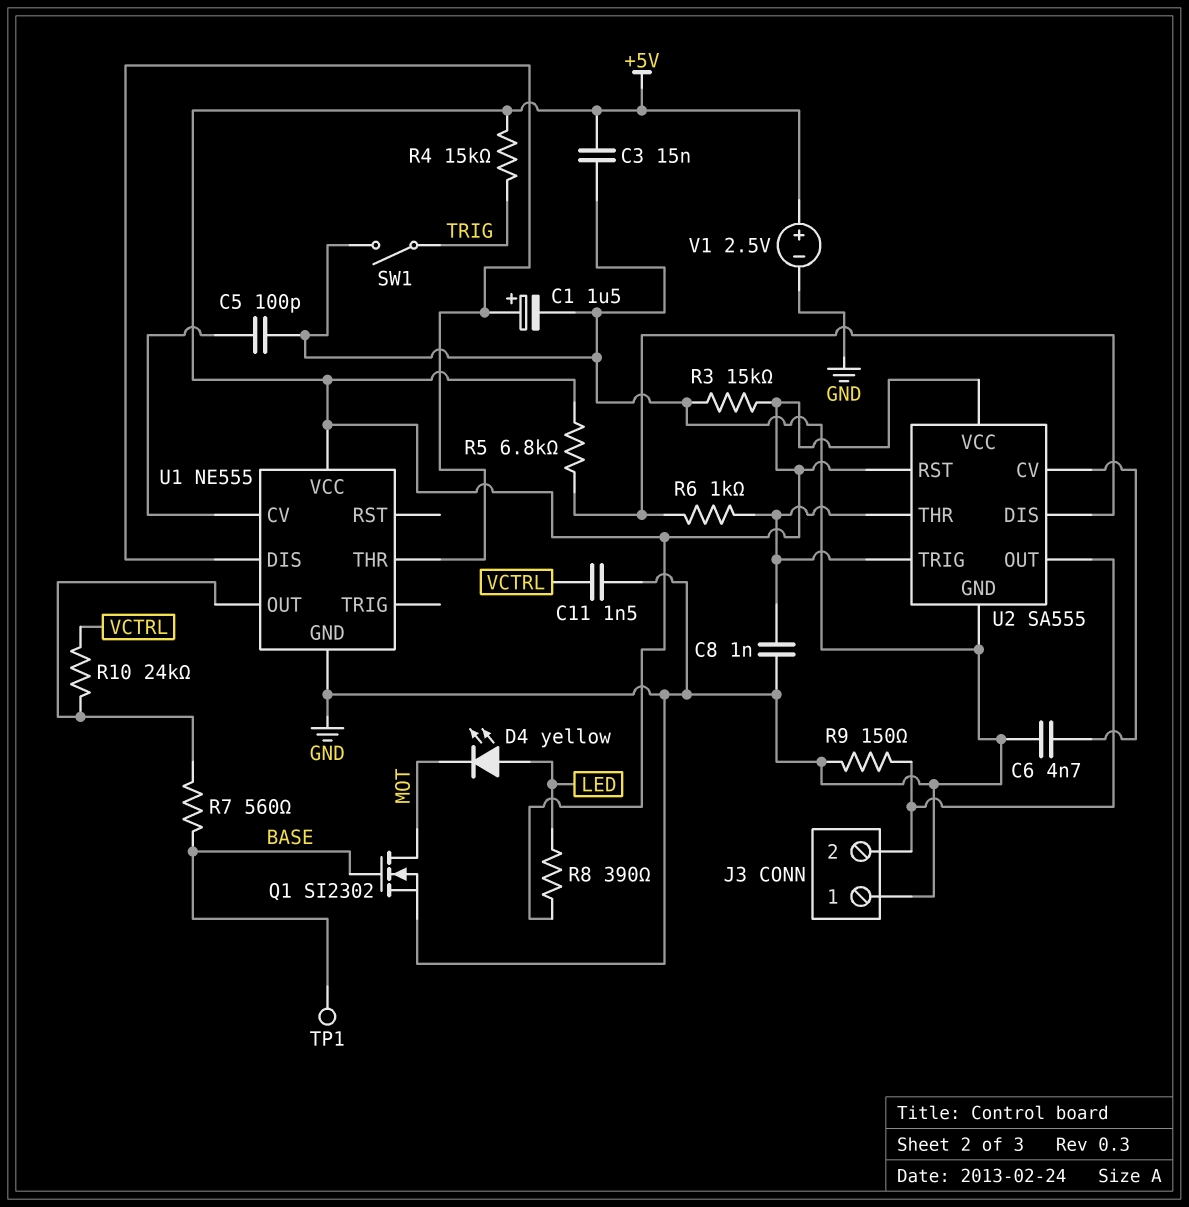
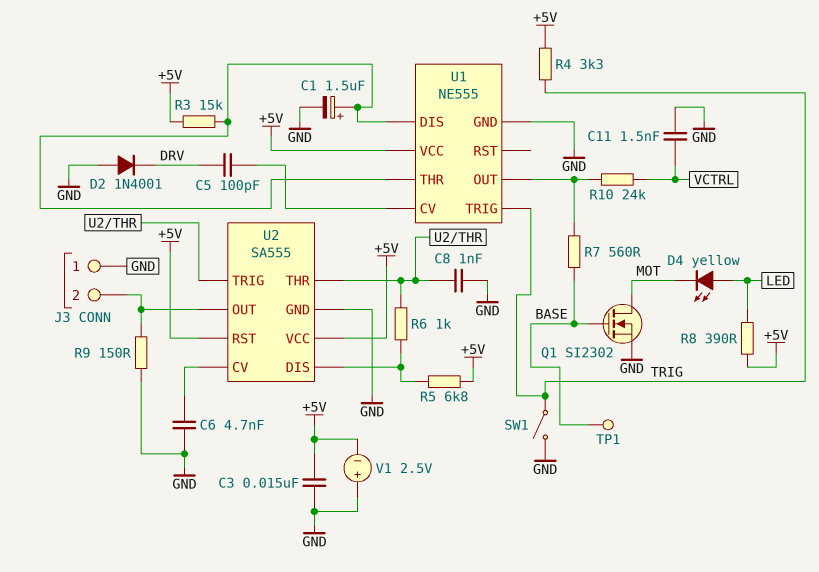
C5: 100pF (GND, U1/CV) -> 100pF (DRV, U1/CV)
D2: none -> diode 1N4001 (A GND, K DRV)
R3: 15k (+5V, GND) -> 15k (+5V, U1/DIS)
R4: 15k (+5V, TRIG) -> 3.3k (+5V, TRIG)
U1 pin TRIG: none -> TRIG
V1: 2.5V (plus +5V, minus GND) -> 2.5V (plus GND, minus +5V)

